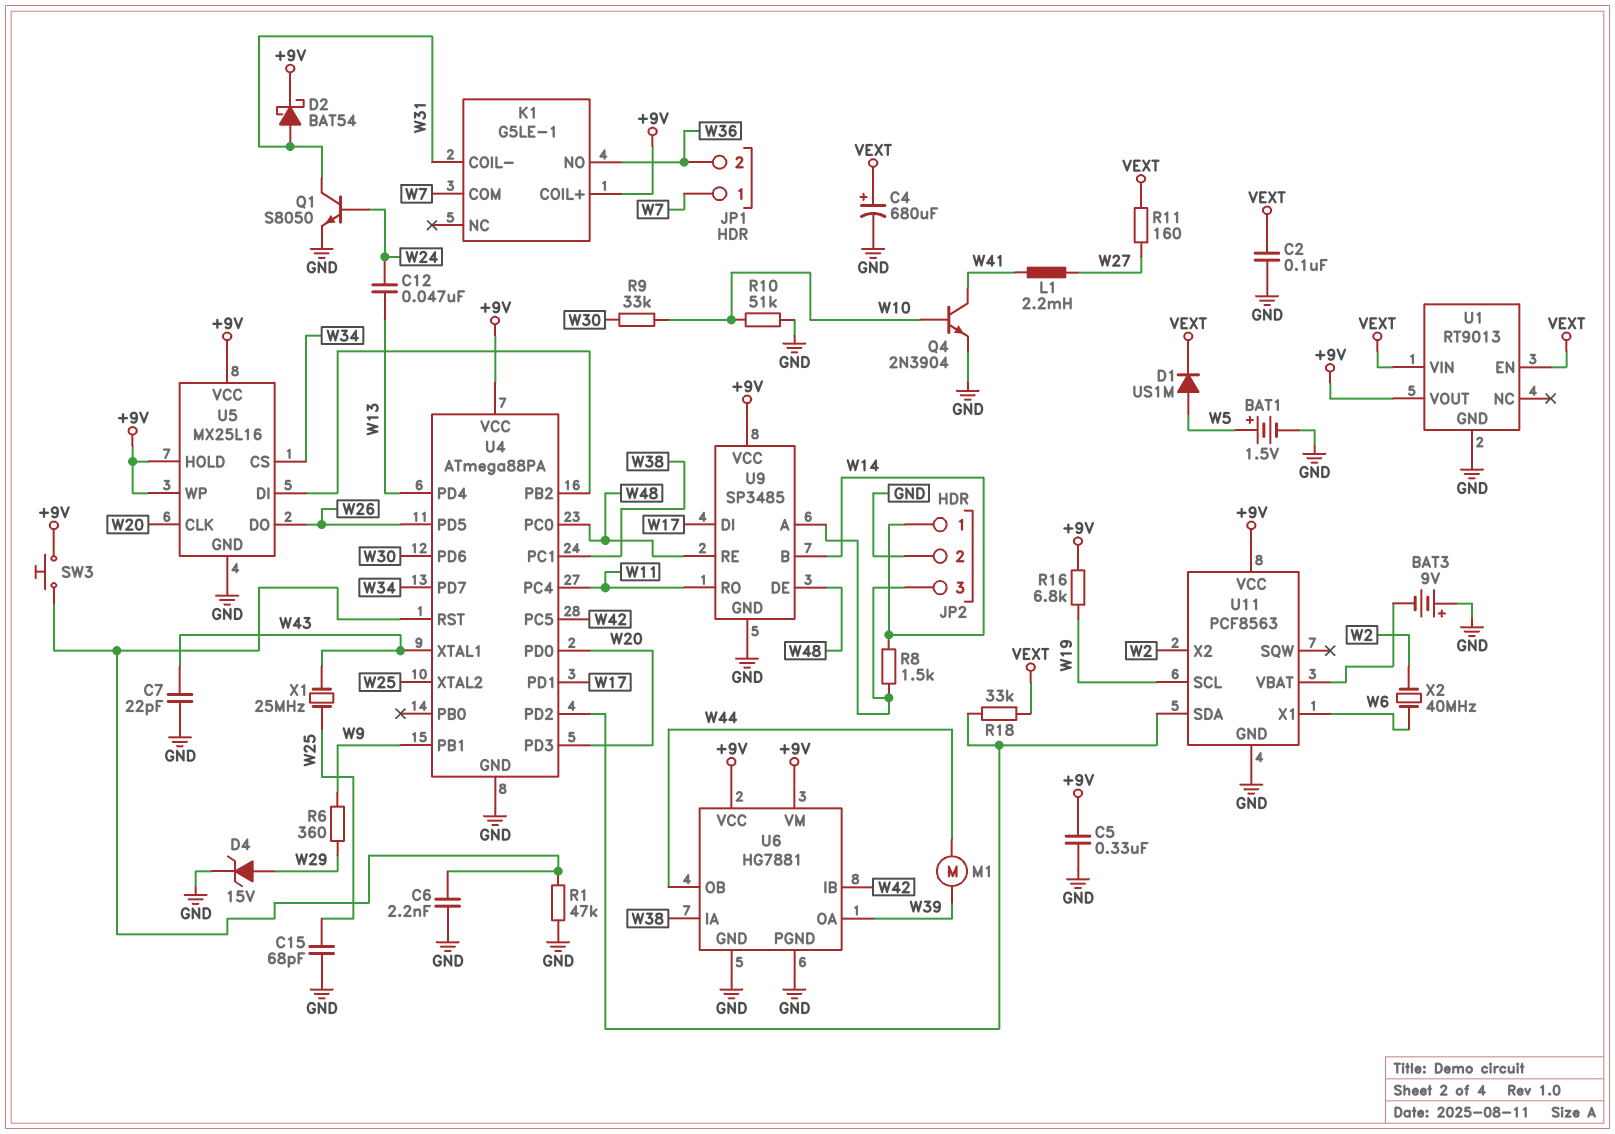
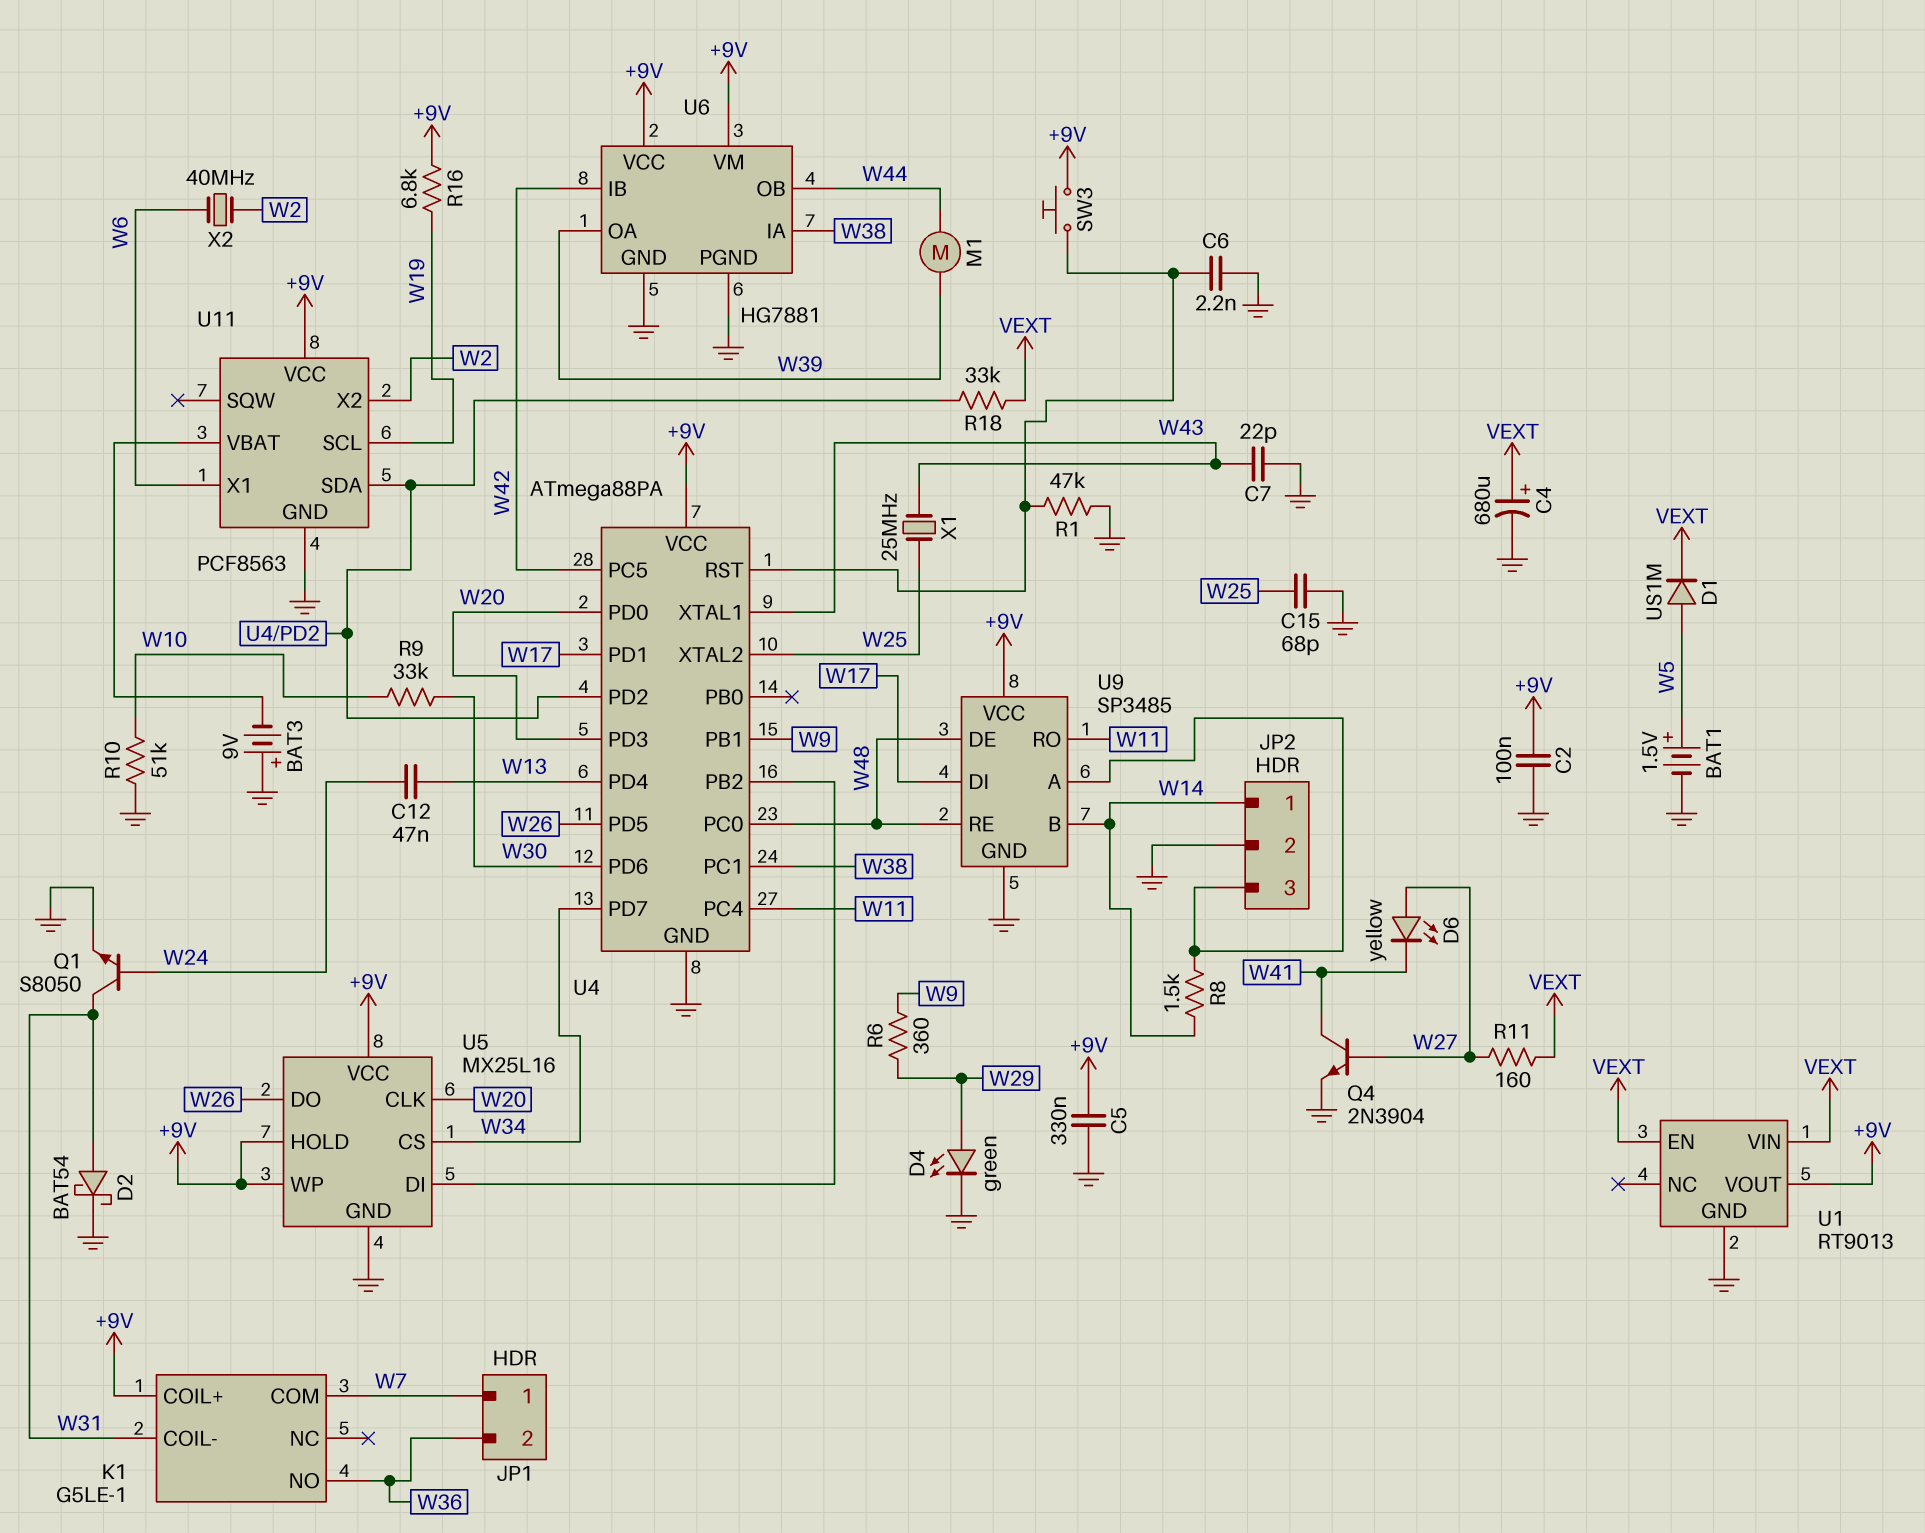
C2: 100nF (GND, VEXT) -> 100nF (+9V, GND)
D2: schottky BAT54 (A W31, K +9V) -> schottky BAT54 (A W31, K GND)
D4: zener 15V (A W29, K GND) -> LED green (A W29, K GND)
D6: none -> LED yellow (A W27, K W41)
L1: 2.2mH (W27, W41) -> none
Q4: NPN 2N3904 (B W10, C W41, E GND) -> NPN 2N3904 (B W27, C W41, E GND)

